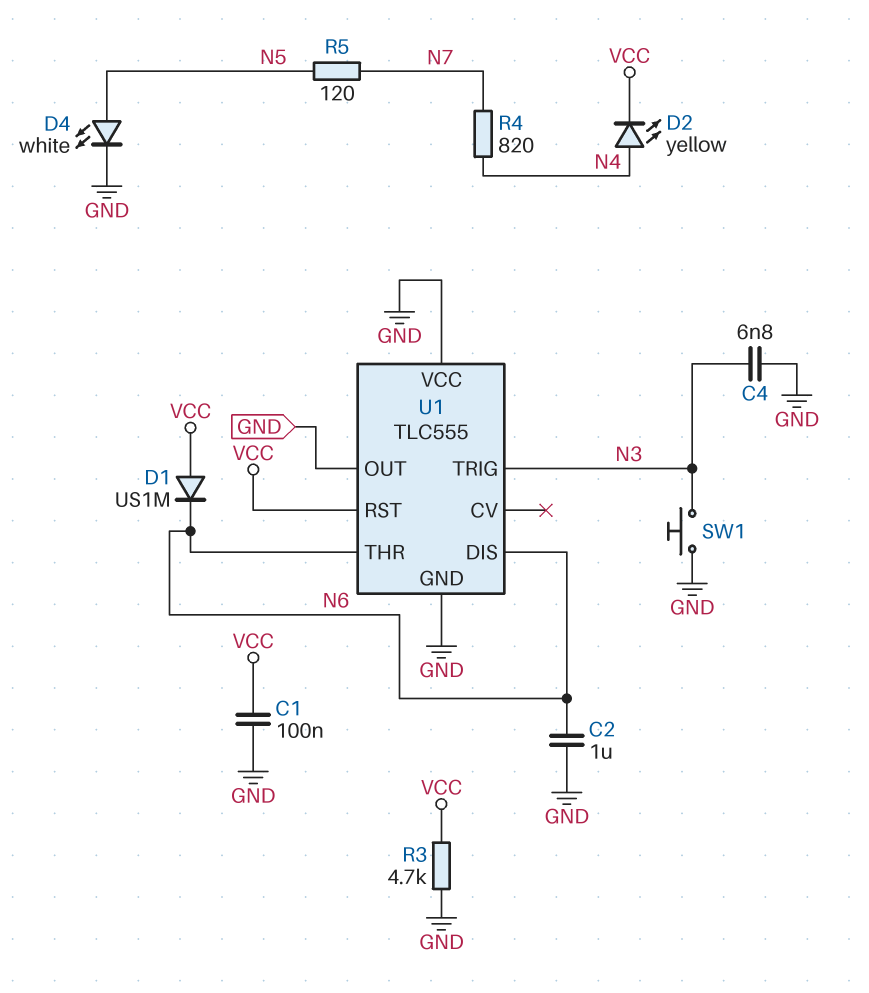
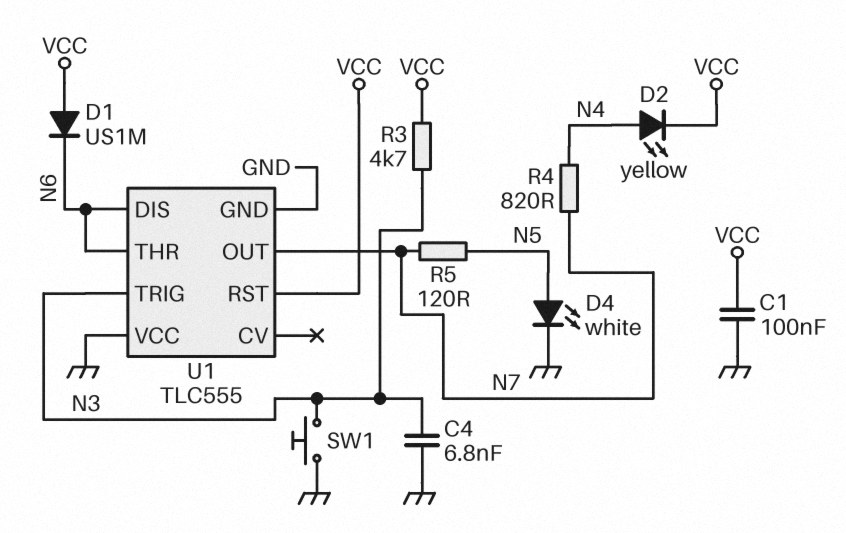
C2: 1uF (GND, N6) -> none
R3: 4.7k (GND, VCC) -> 4.7k (N3, VCC)
U1 pin OUT: GND -> N7

